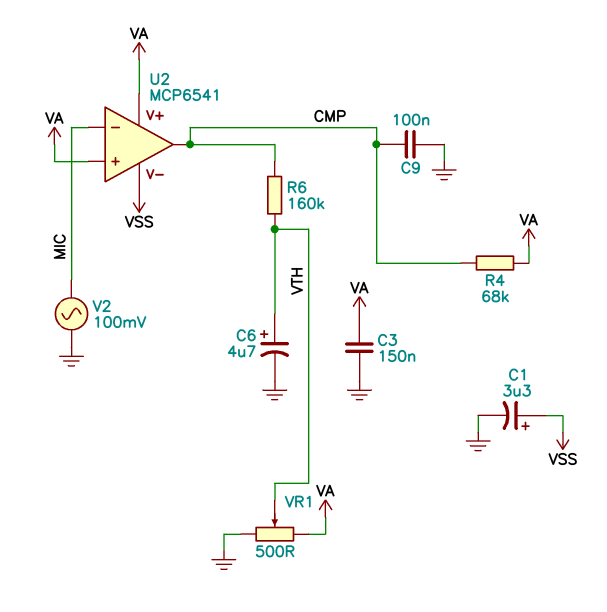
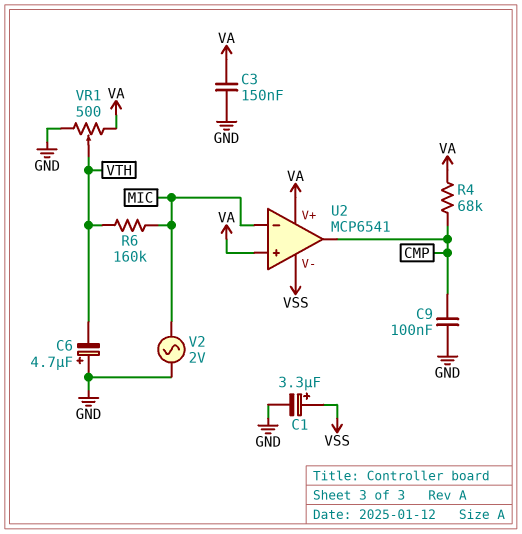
C6: 4.7uF (plus VTH, minus GND) -> 4.7uF (plus GND, minus VTH)
R6: 160k (CMP, VTH) -> 160k (MIC, VTH)
V2: AC 100mV (GND, MIC) -> AC 2V (GND, MIC)

